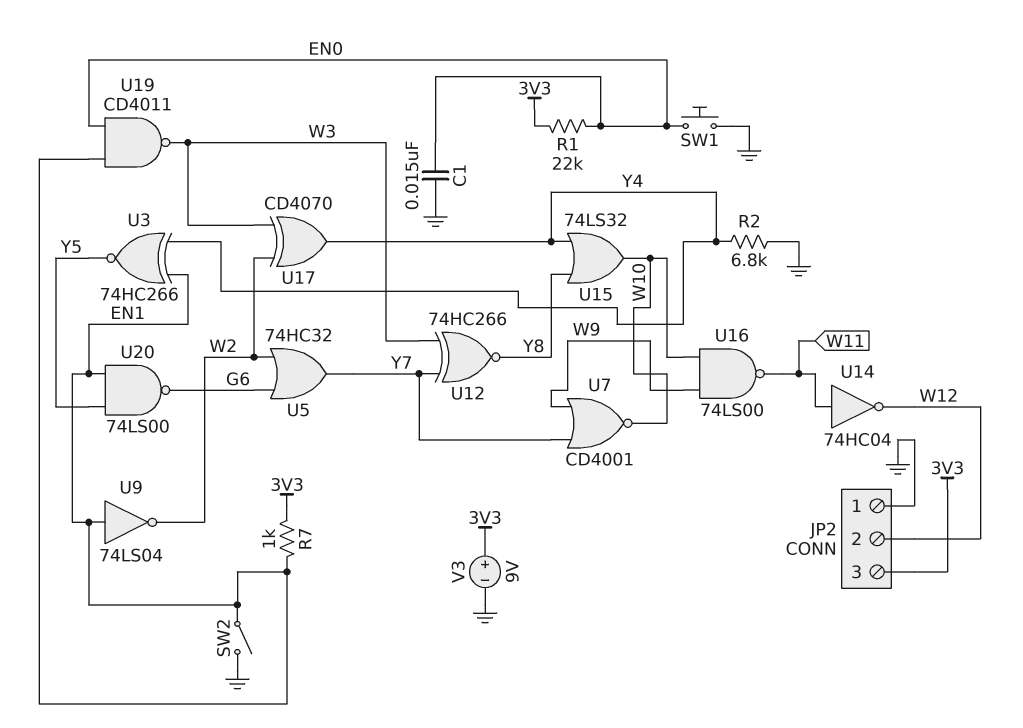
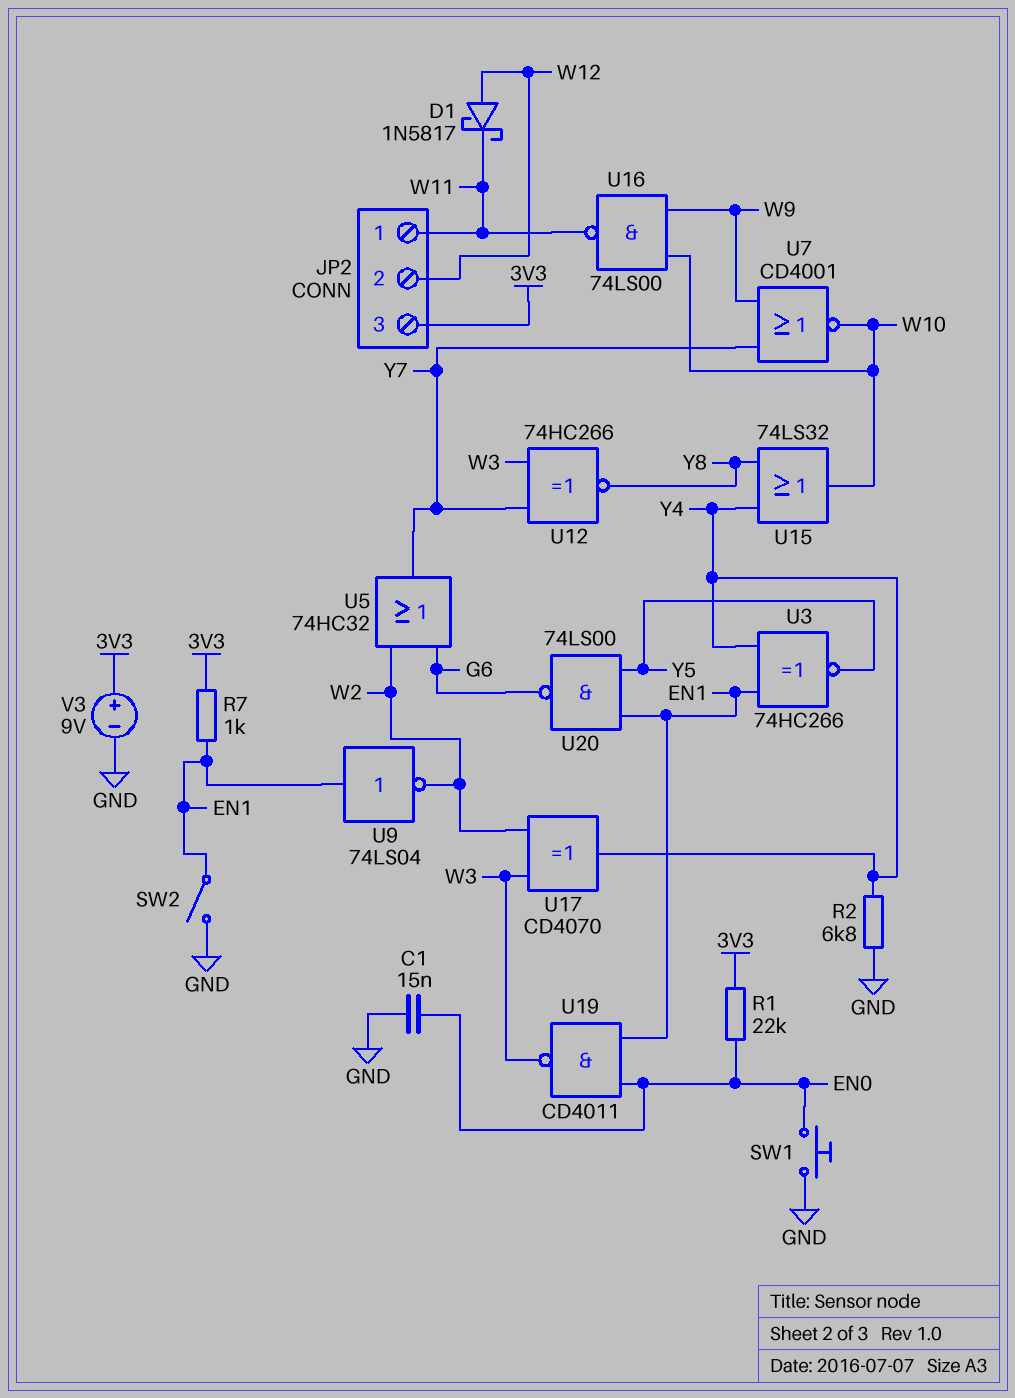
D1: none -> schottky 1N5817 (A W12, K W11)
JP2 pin 1: GND -> W11
U14: NOT 74HC04 (in W11, out W12) -> none

